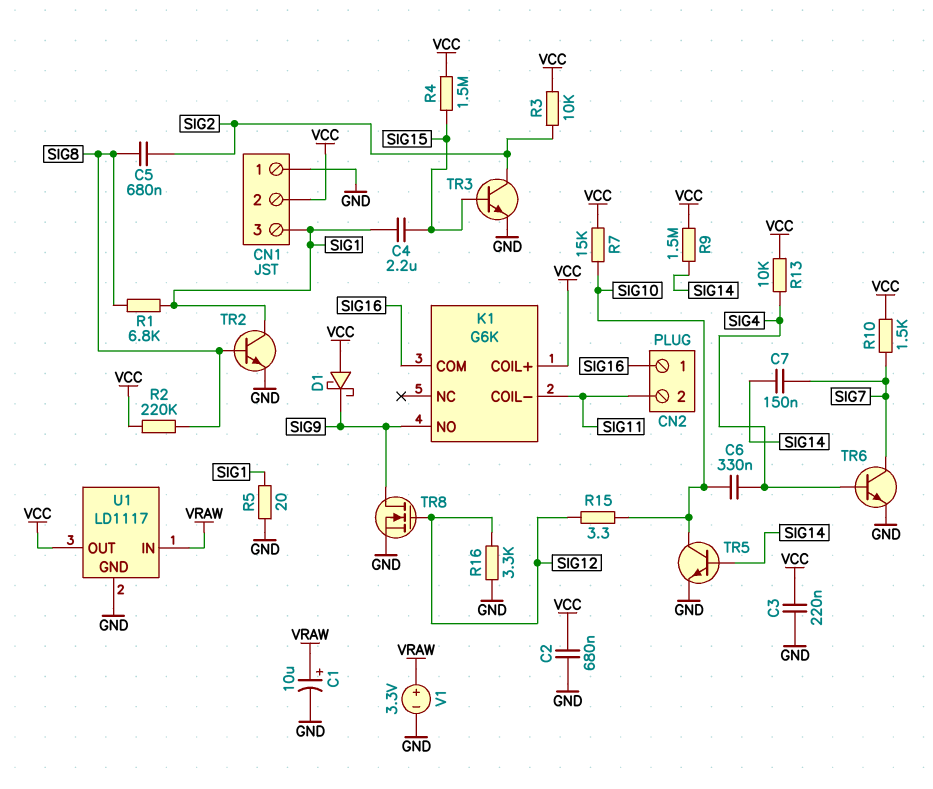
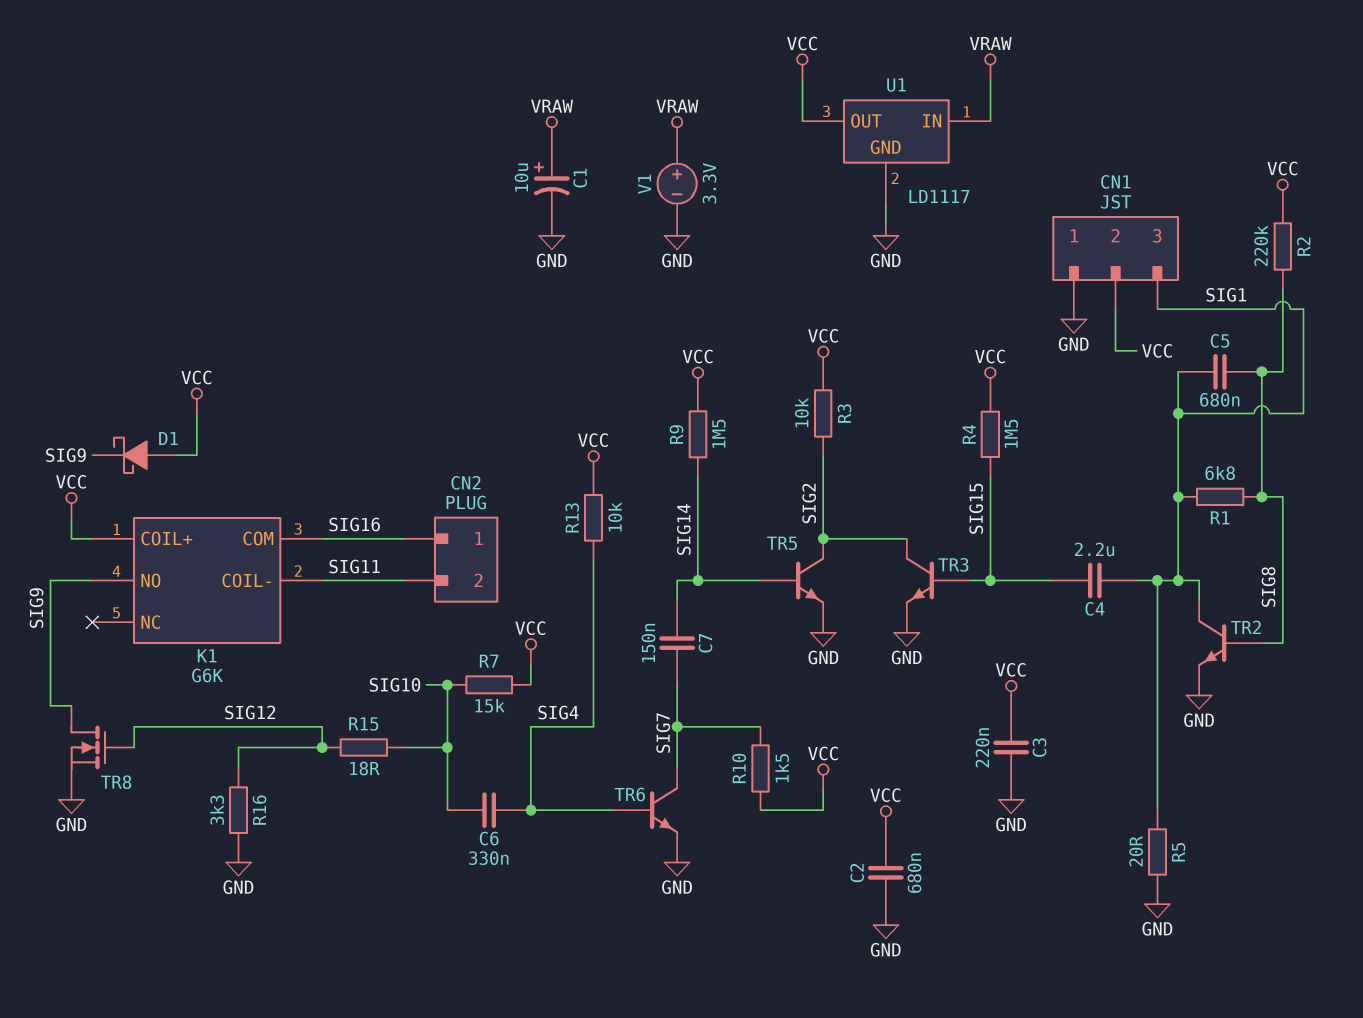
C5: 680nF (SIG2, SIG8) -> 680nF (SIG1, SIG8)
R15: 3.3 (SIG10, SIG12) -> 18 (SIG10, SIG12)
TR5: NPN (B SIG14, C SIG10, E GND) -> NPN (B SIG14, C SIG2, E GND)

